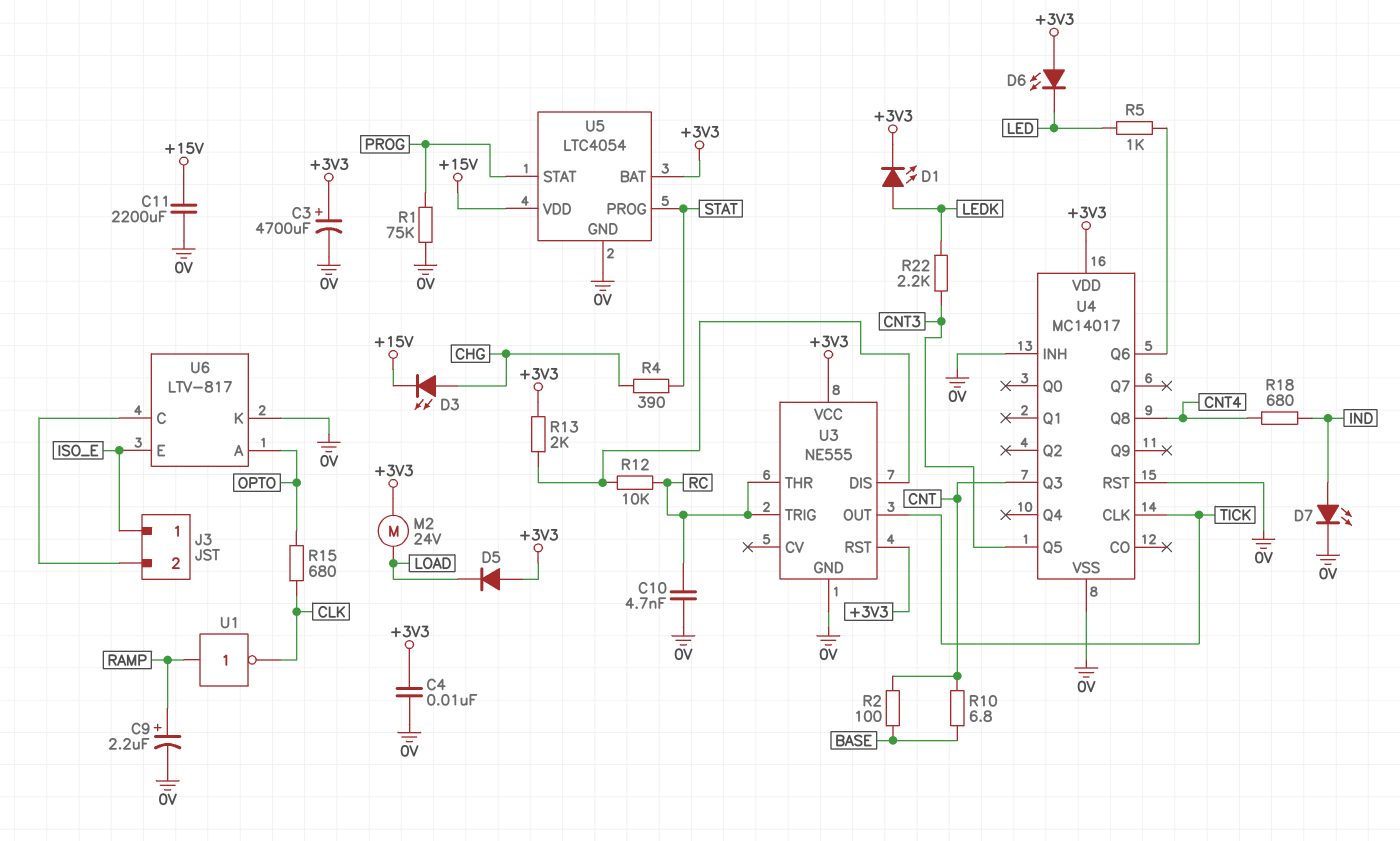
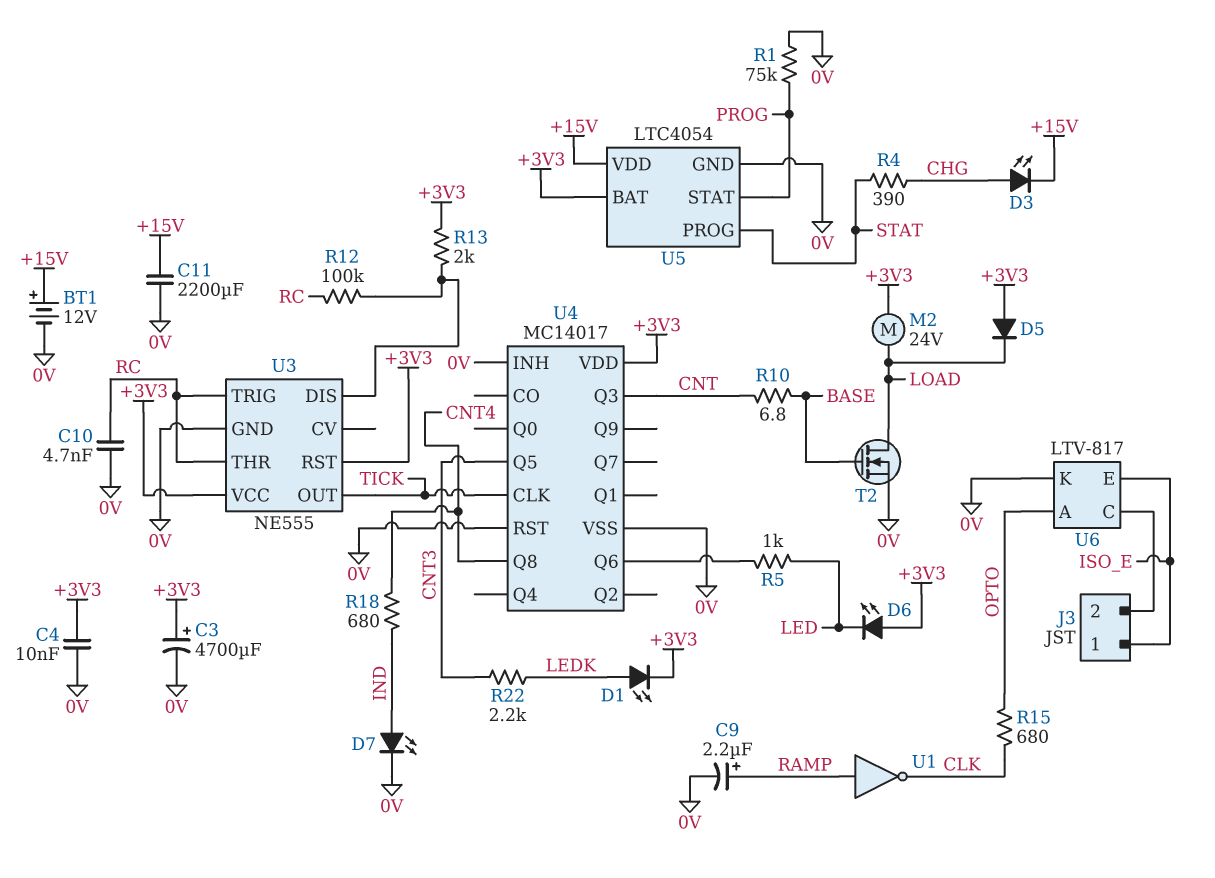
BT1: none -> 12V (plus +15V, minus 0V)
R2: 100 (BASE, CNT) -> none
R12: 10k (RC, U3/DIS) -> 100k (RC, U3/DIS)
T2: none -> NMOS (G BASE, D LOAD, S 0V)

